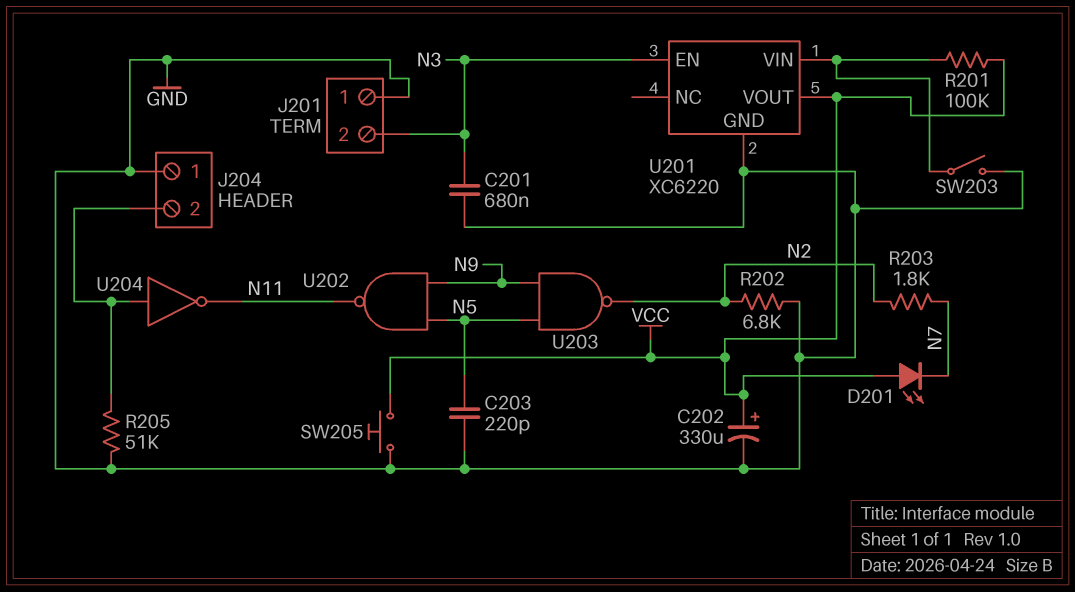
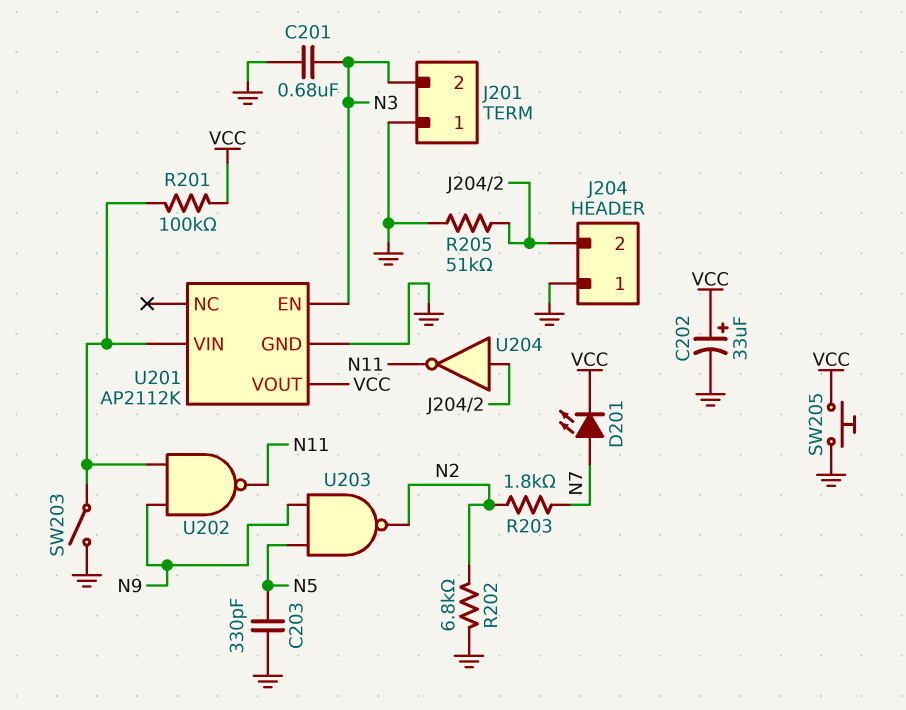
C202: 330uF (plus VCC, minus GND) -> 33uF (plus VCC, minus GND)
C203: 220pF (GND, N5) -> 330pF (GND, N5)
D201: LED (A VCC, K N7) -> LED (A N7, K VCC)
U201: XC6220 -> AP2112K
U202: NAND (in N5, in N9, out N11) -> NAND (in N9, in U201/VIN, out N11)

